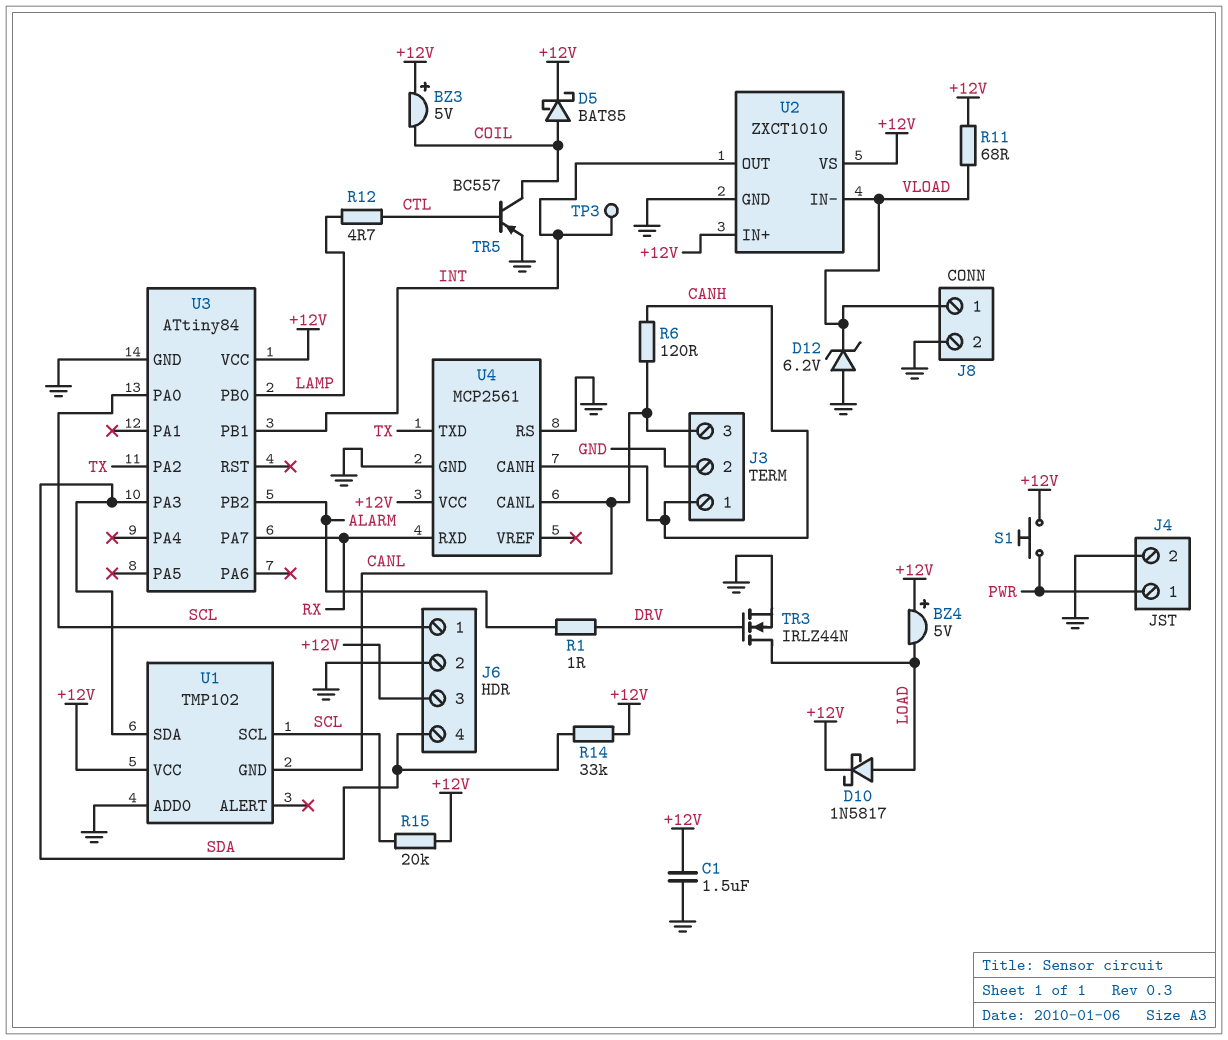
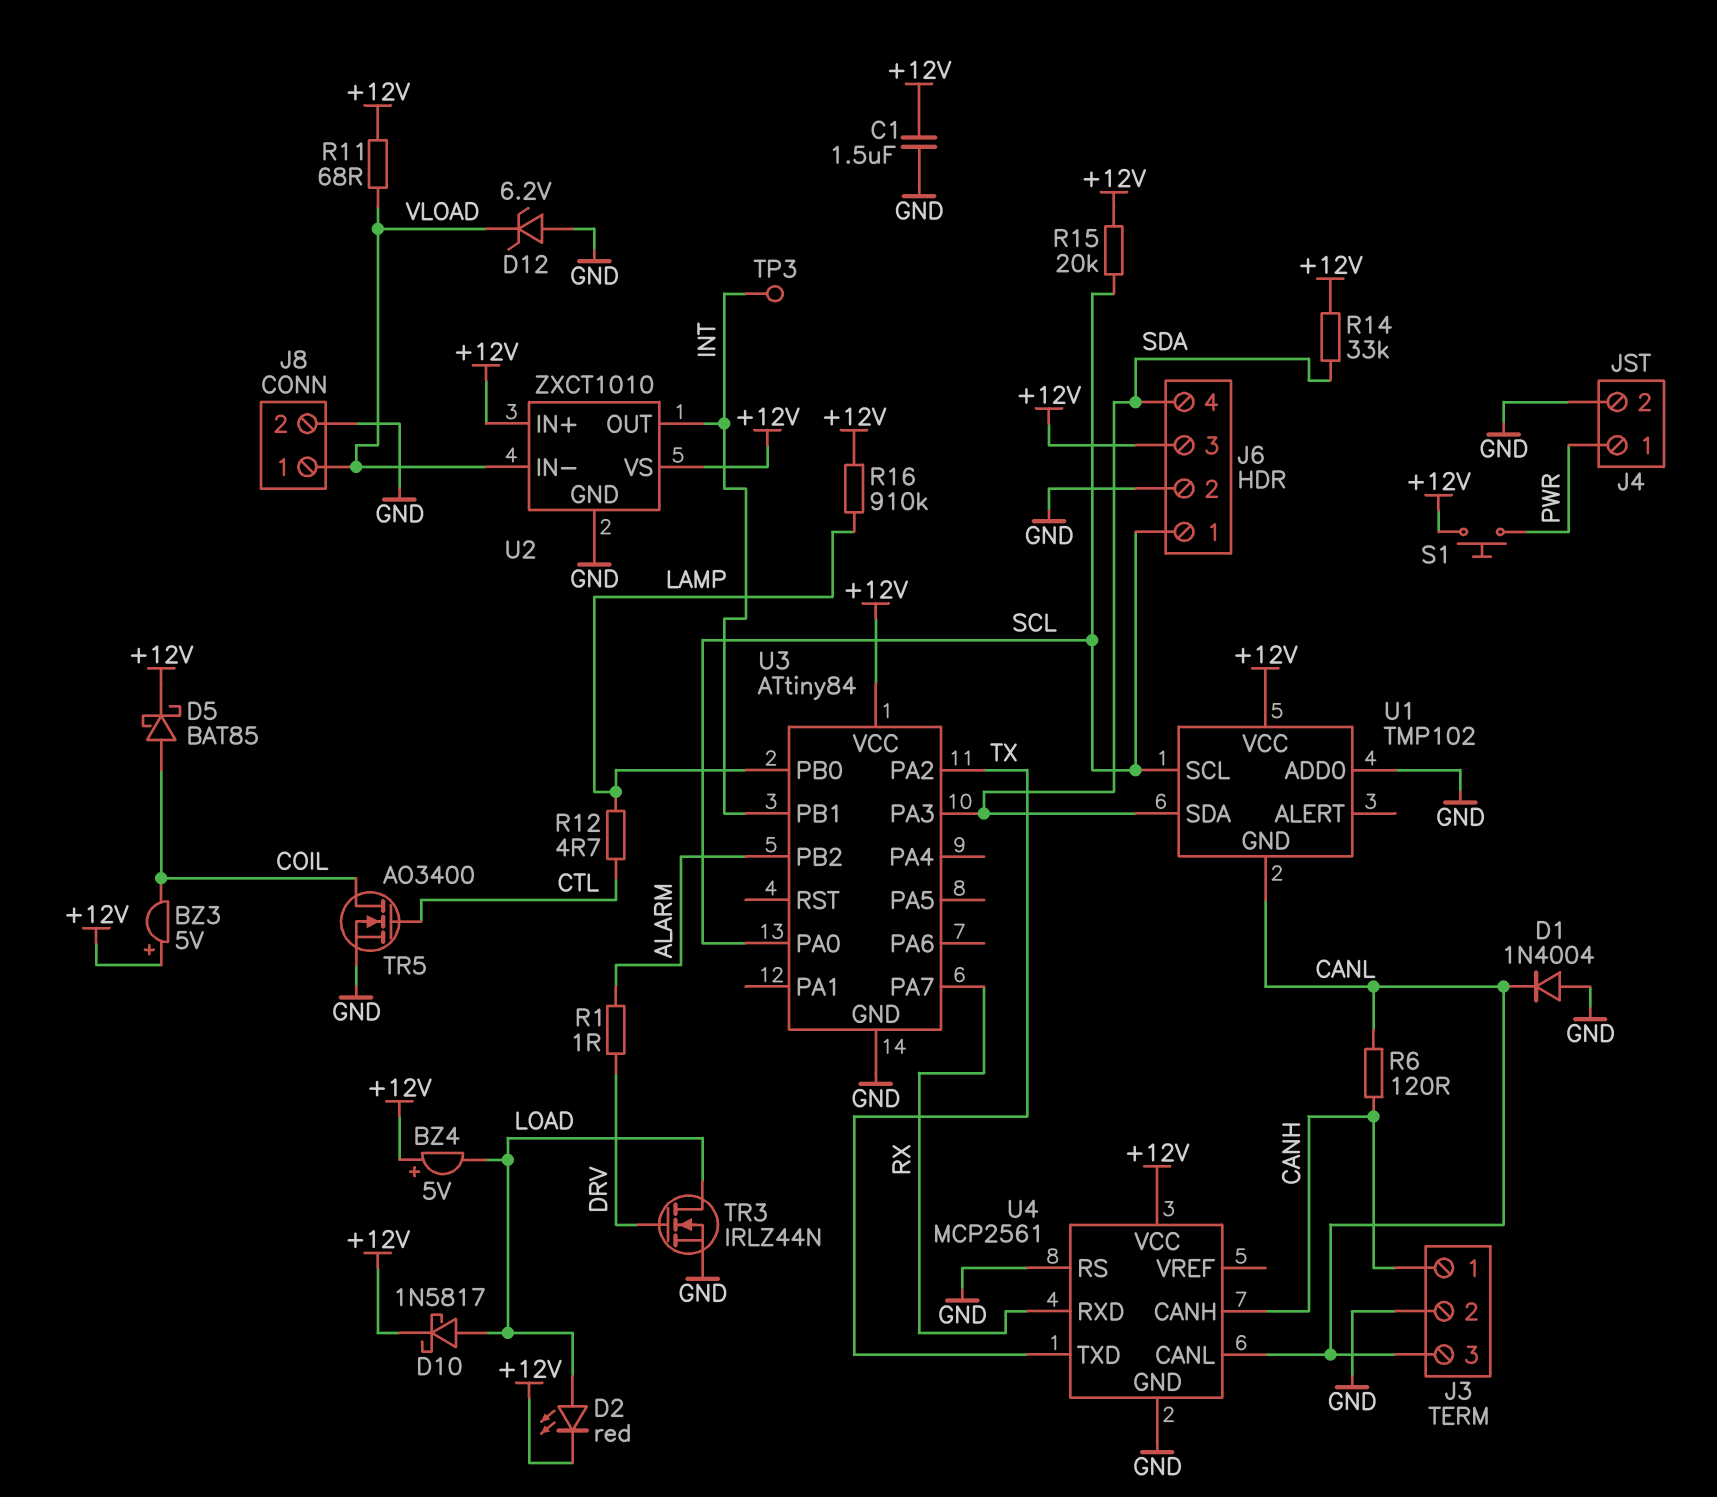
D1: none -> diode 1N4004 (A GND, K CANL)
D2: none -> LED red (A LOAD, K +12V)
R16: none -> 910k (+12V, LAMP)
TR5: PNP BC557 (B CTL, C COIL, E GND) -> NMOS AO3400 (G CTL, D COIL, S GND)

